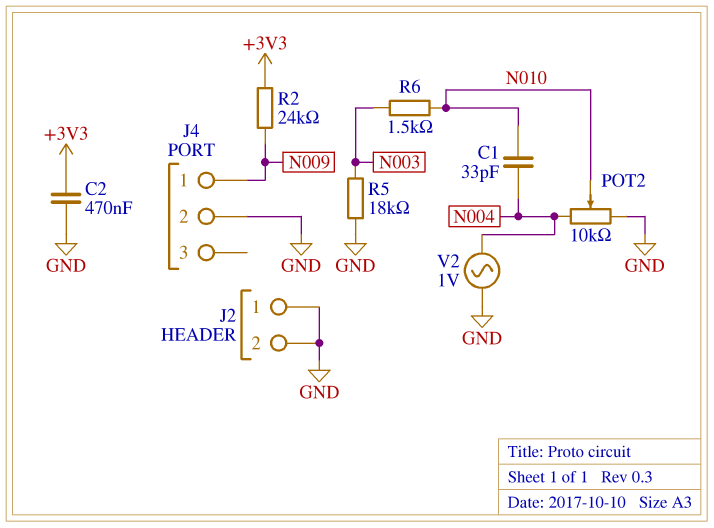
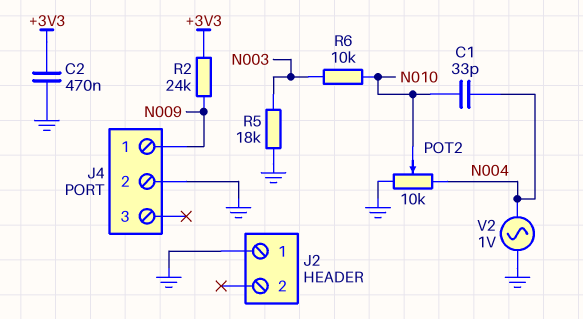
J2 pin 2: GND -> none
R6: 1.5k (N003, N010) -> 10k (N003, N010)

